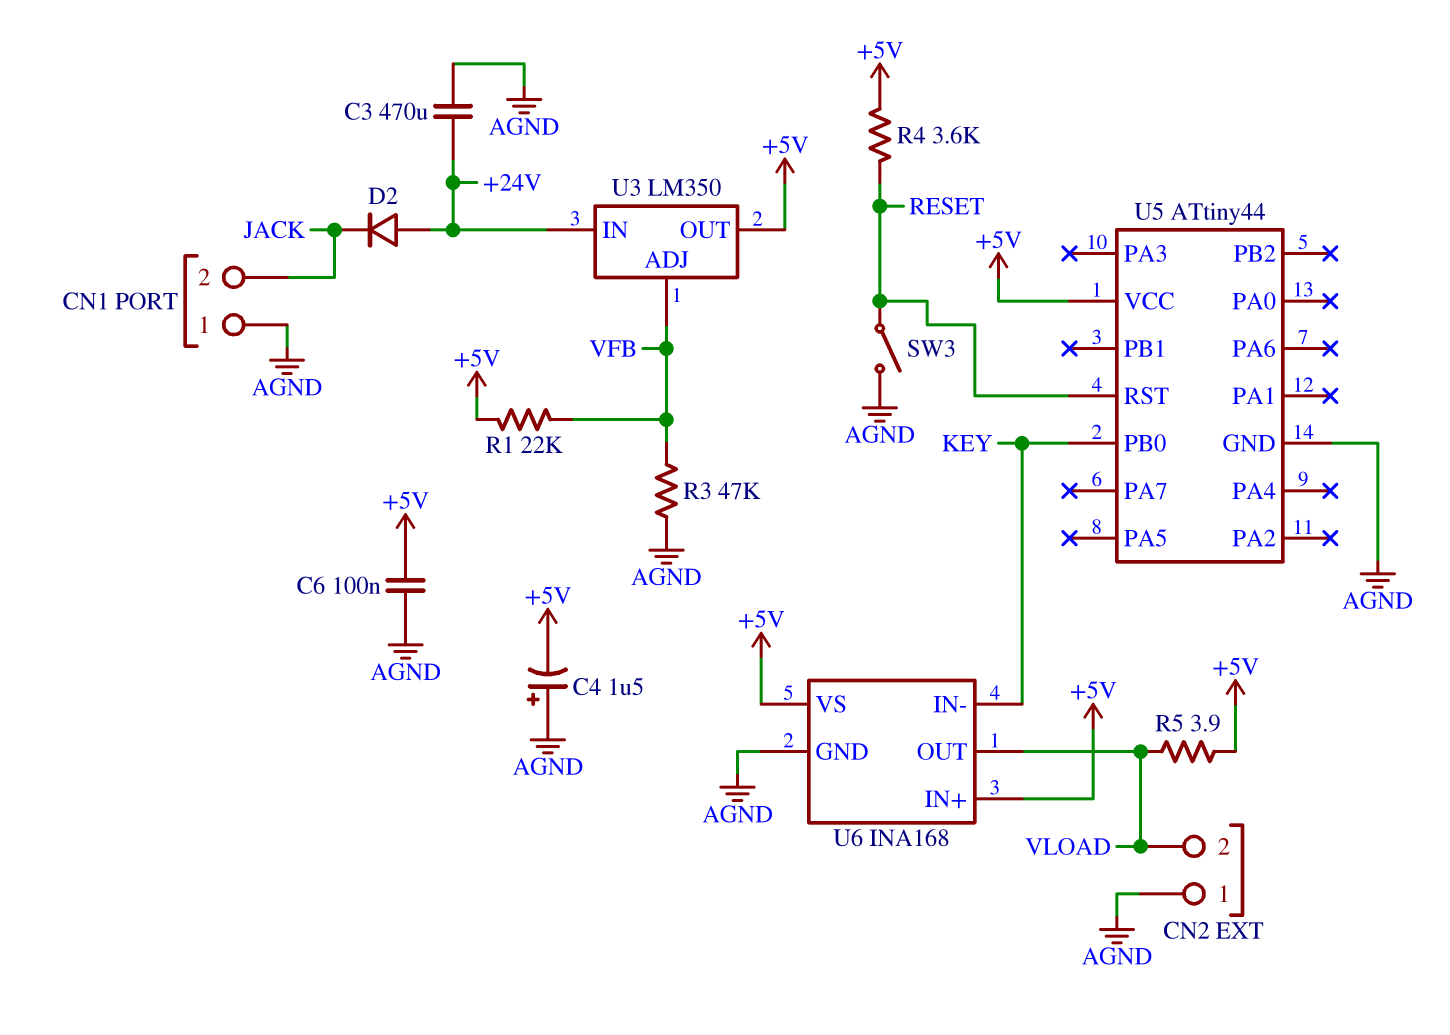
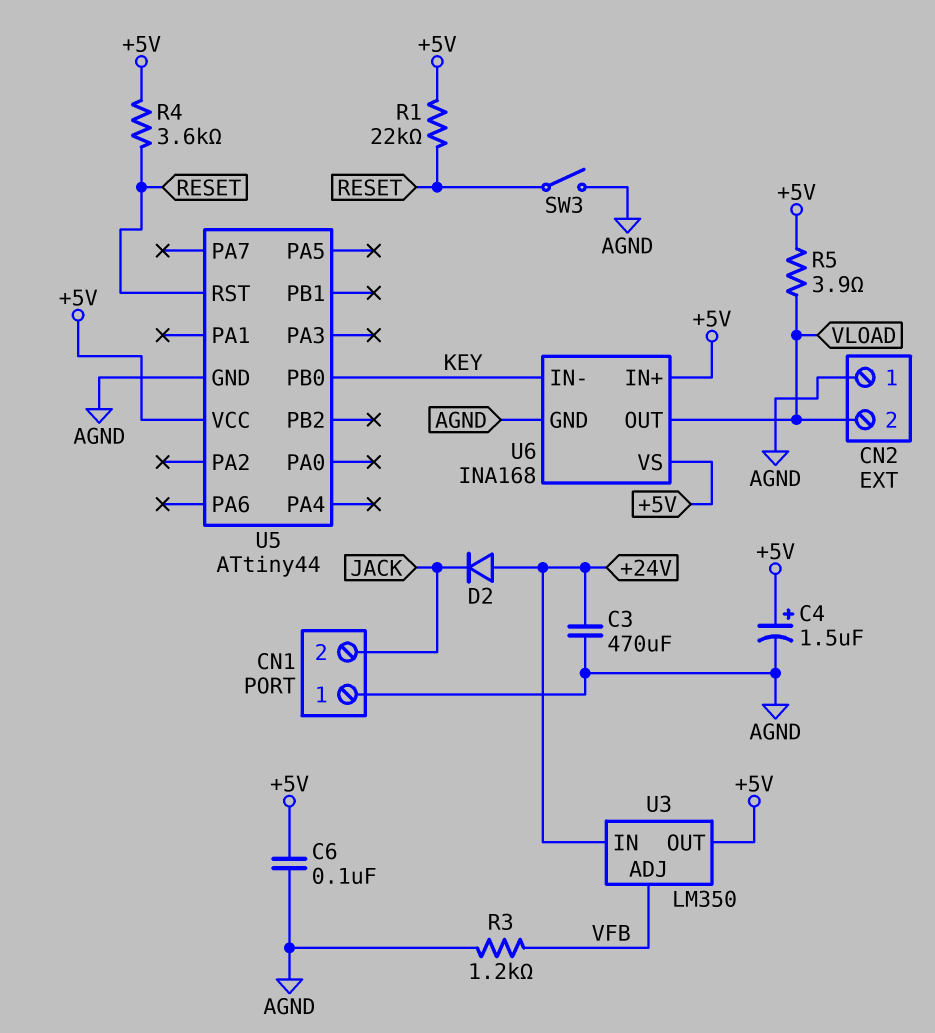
C4: 1.5uF (plus AGND, minus +5V) -> 1.5uF (plus +5V, minus AGND)
R1: 22k (+5V, VFB) -> 22k (+5V, RESET)
R3: 47k (AGND, VFB) -> 1.2k (AGND, VFB)

